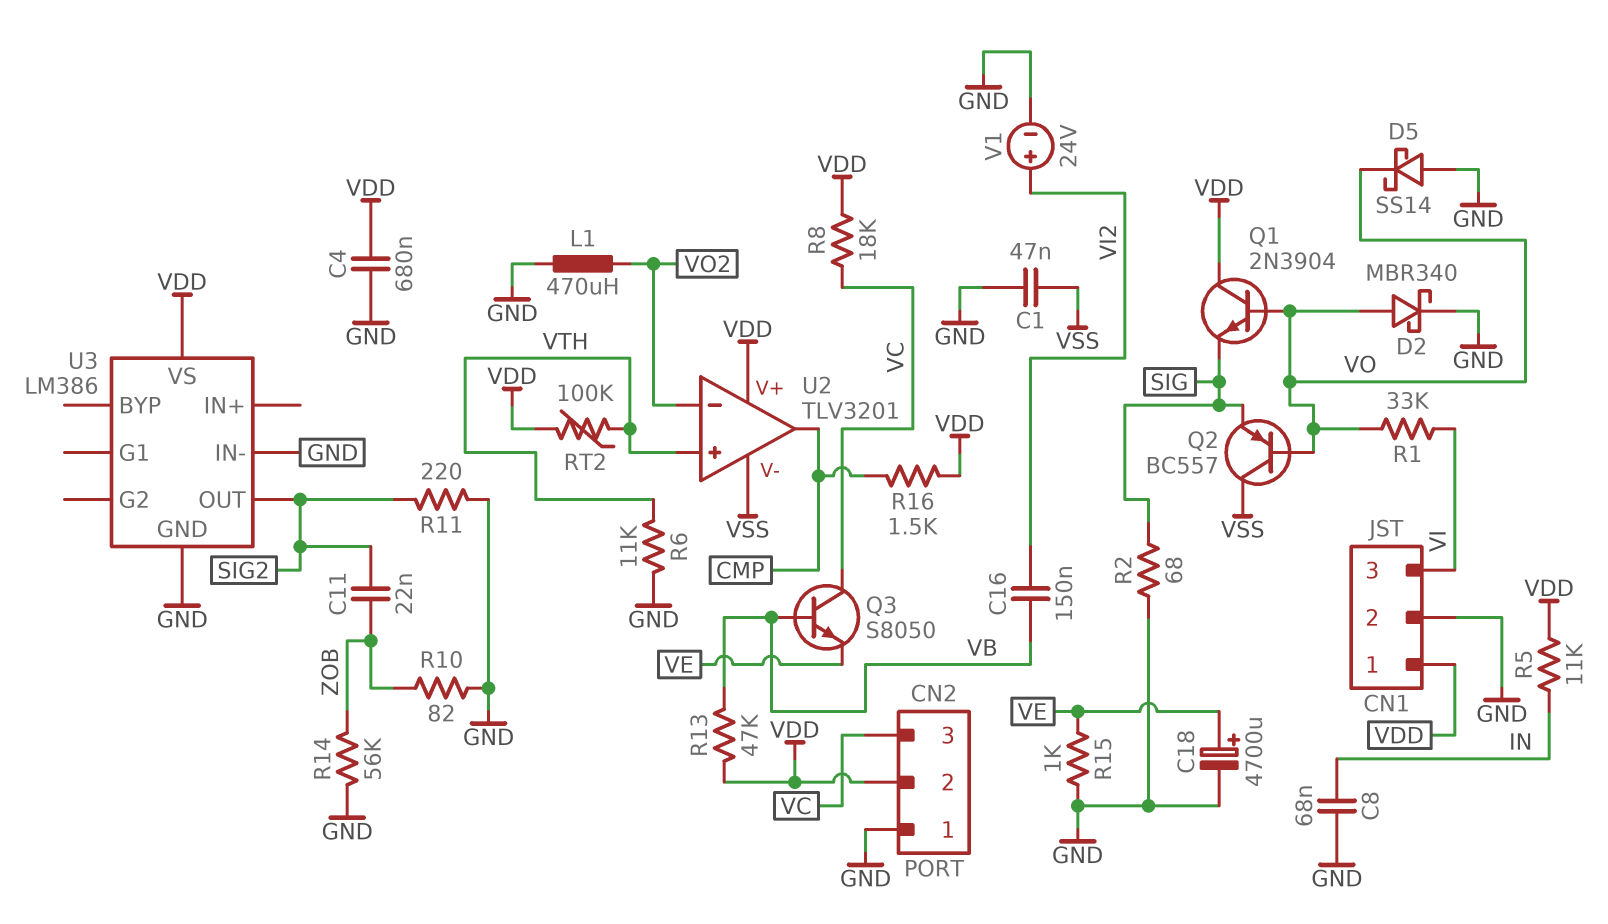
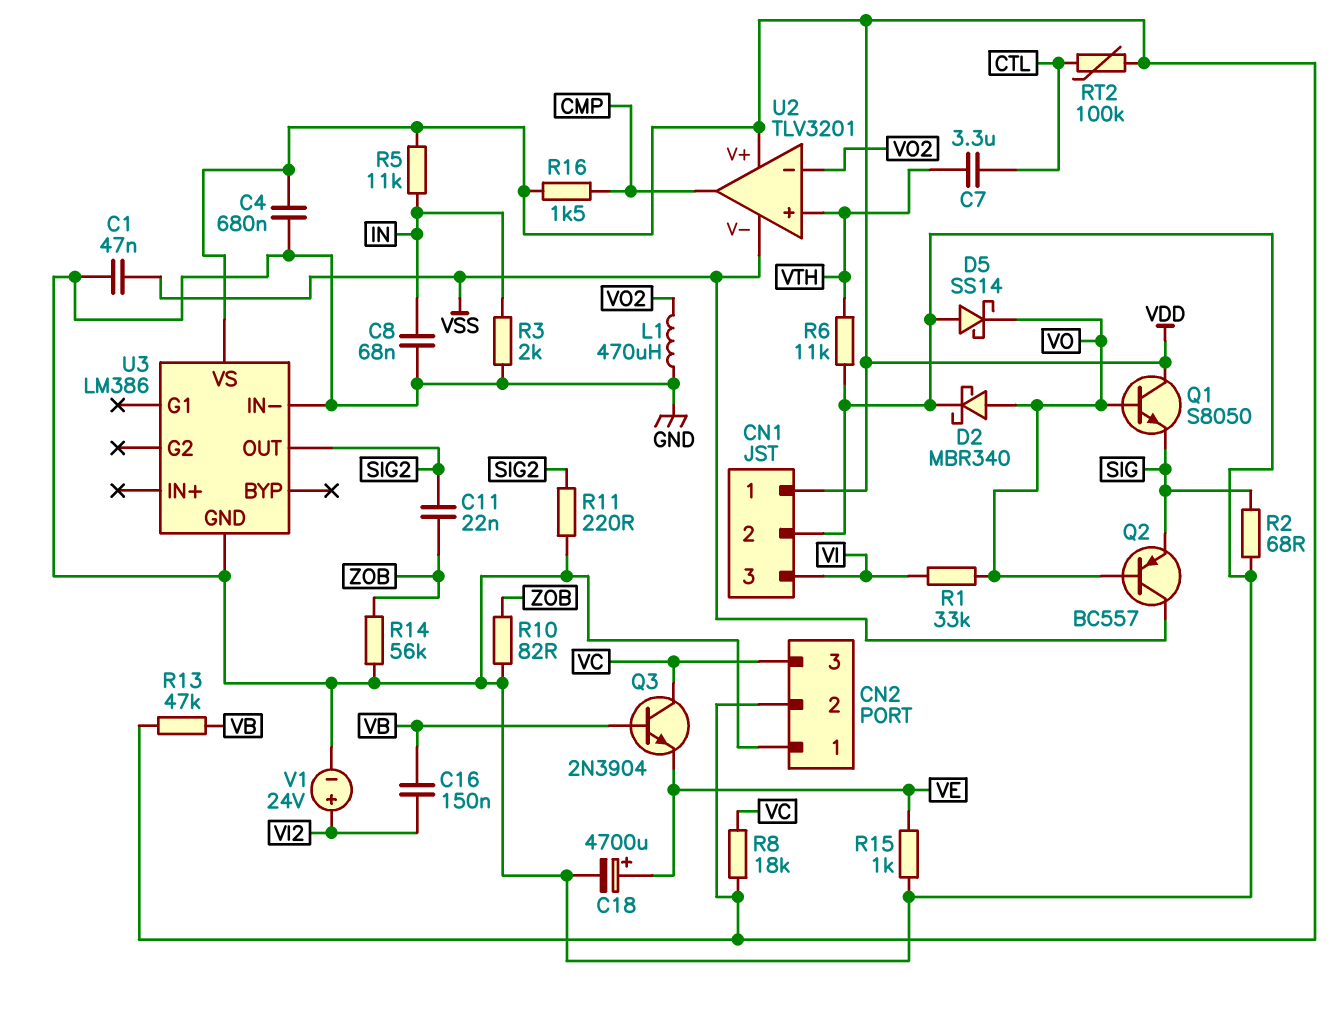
C7: none -> 3.3uF (CTL, VTH)
Q1: NPN 2N3904 (B VO, C VDD, E SIG) -> NPN S8050 (B VO, C VDD, E SIG)
Q3: NPN S8050 (B VB, C VC, E VE) -> NPN 2N3904 (B VB, C VC, E VE)
R3: none -> 2k (GND, IN)
RT2: 100k (VDD, VTH) -> 100k (CTL, VDD)

